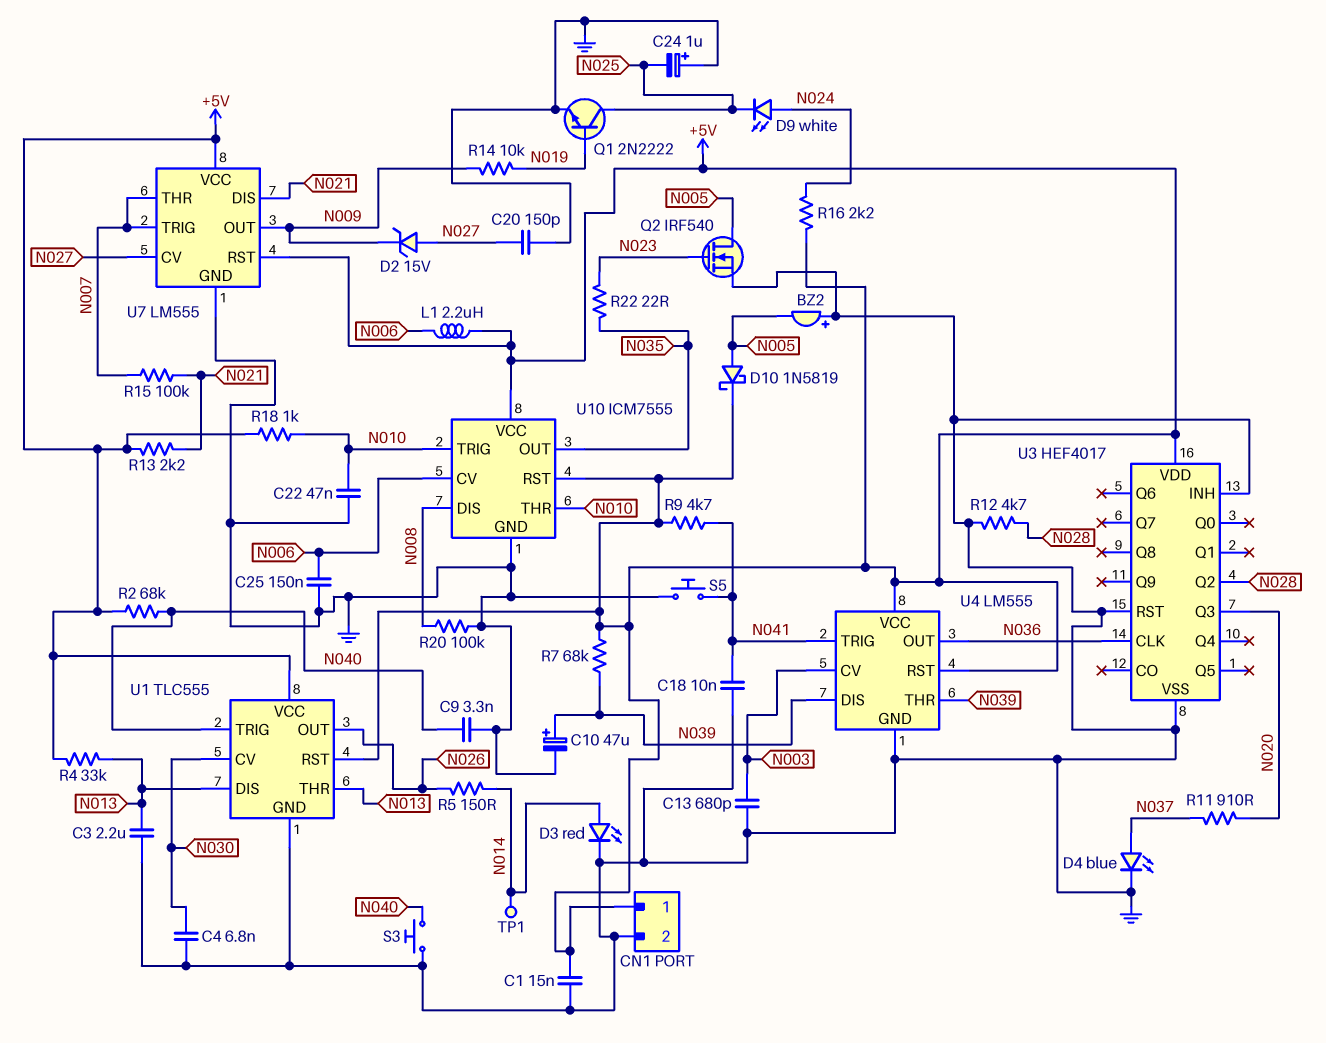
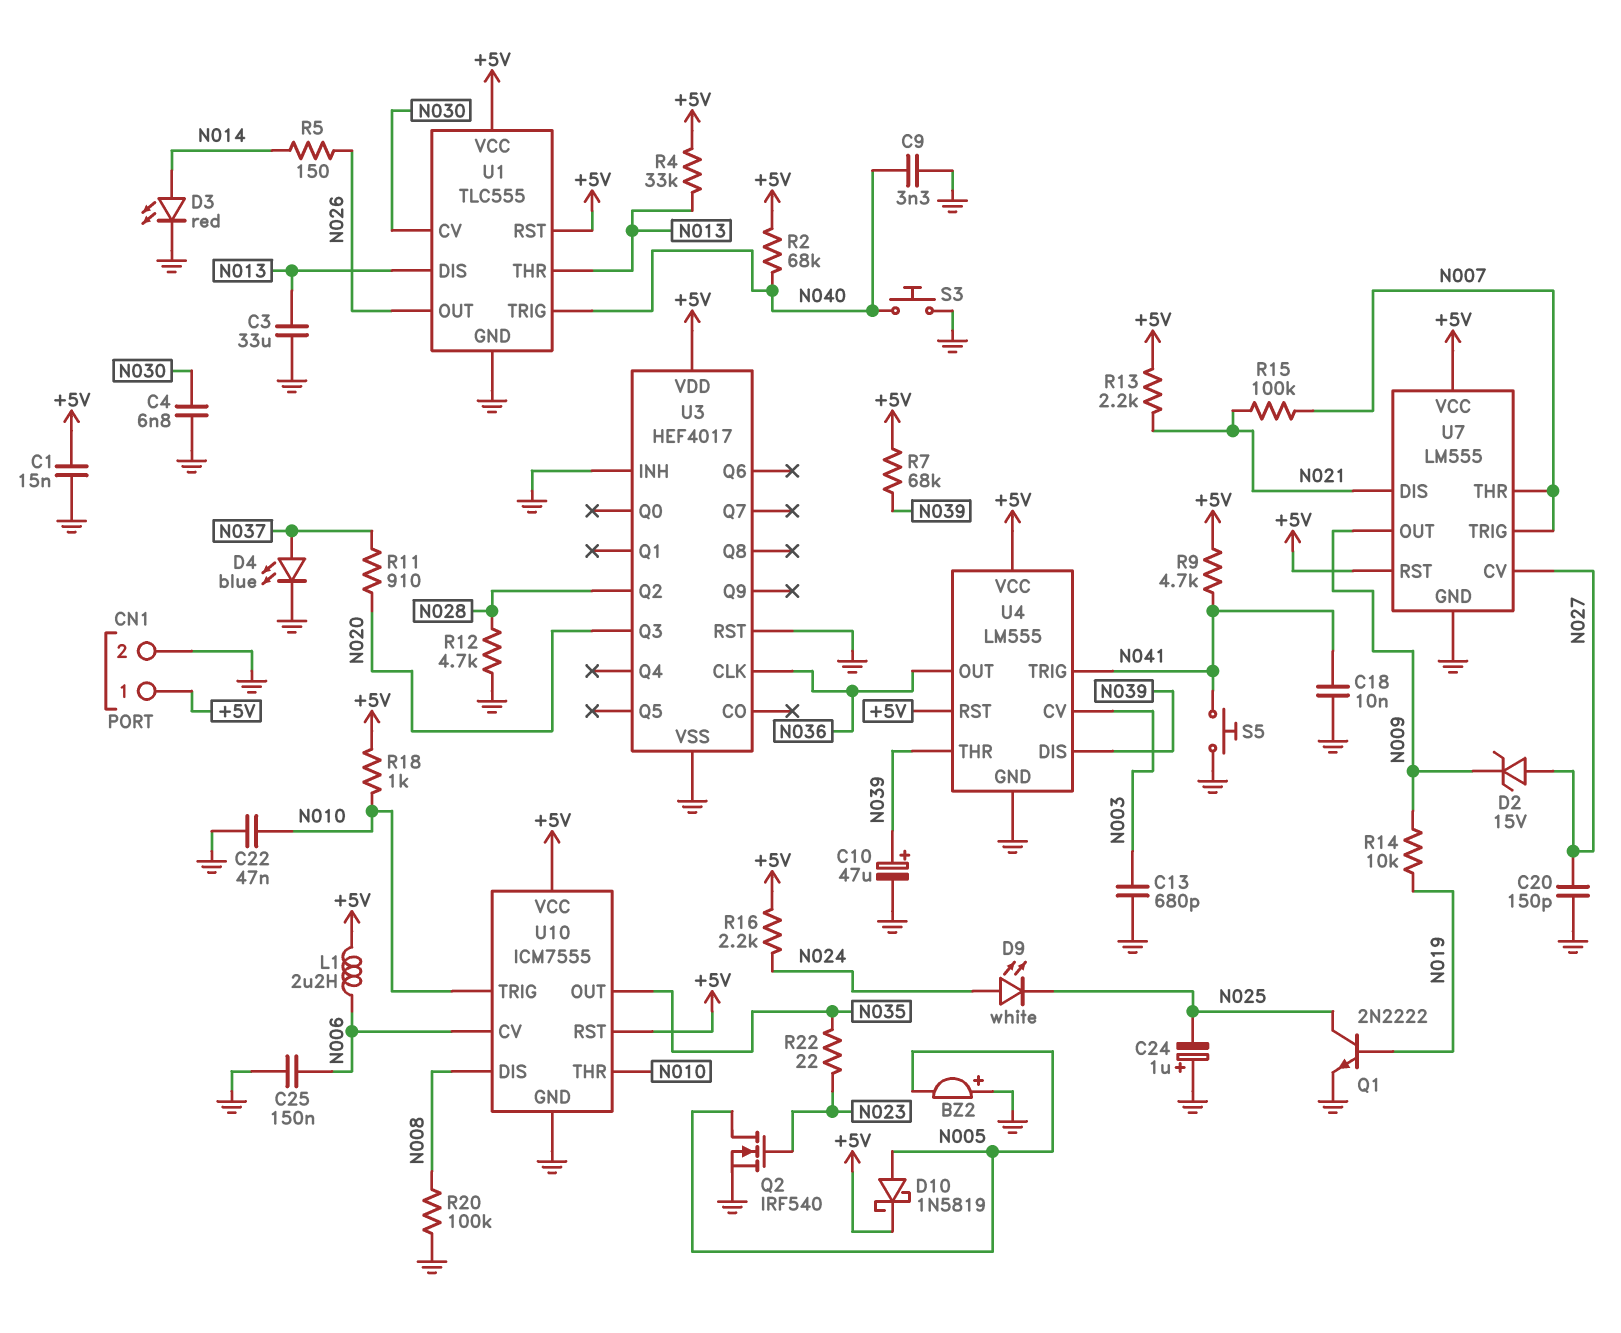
C3: 2.2uF (GND, N013) -> 33uF (GND, N013)
TP1: test point (N014) -> none

